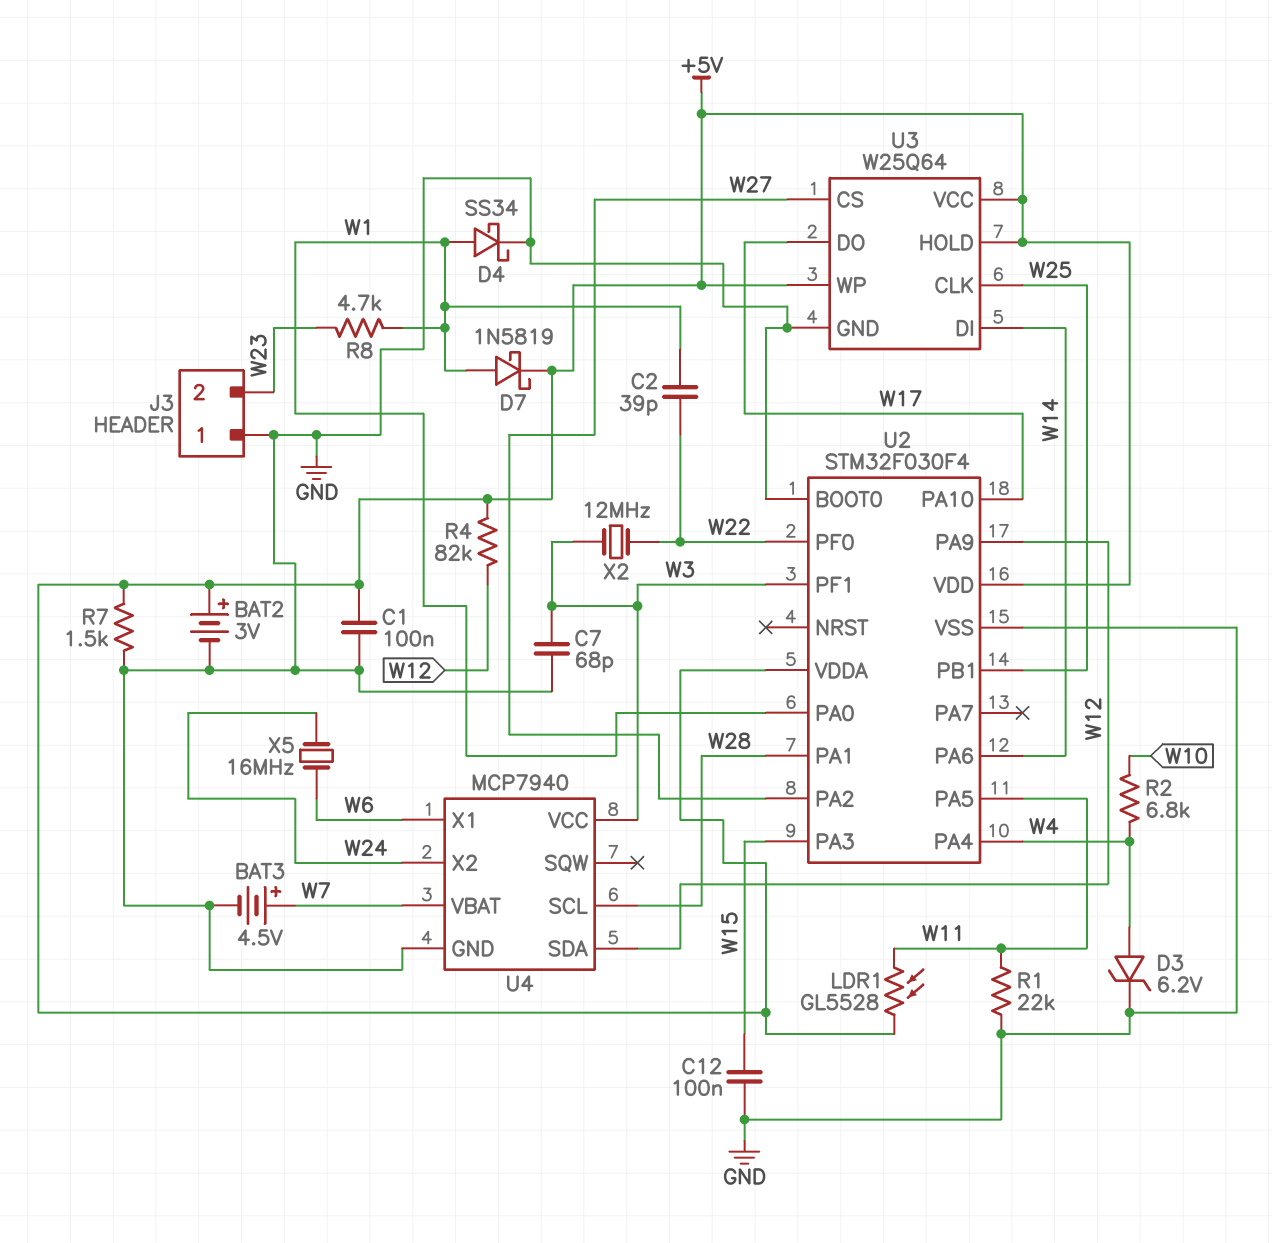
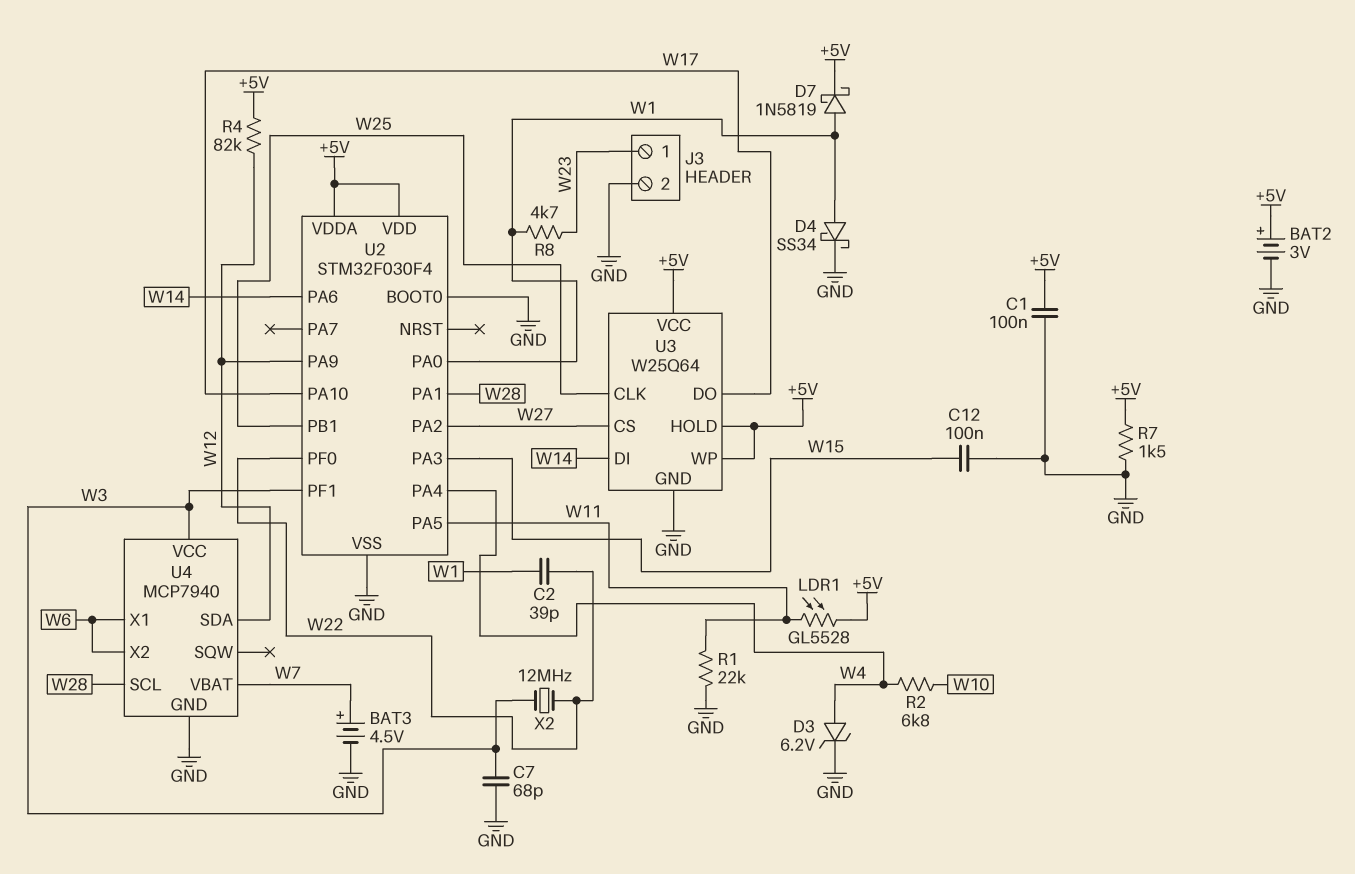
J3 pin 1: GND -> W23
J3 pin 2: W23 -> GND
U4 pin X2: W24 -> W6
X5: 16MHz (W6, W24) -> none

